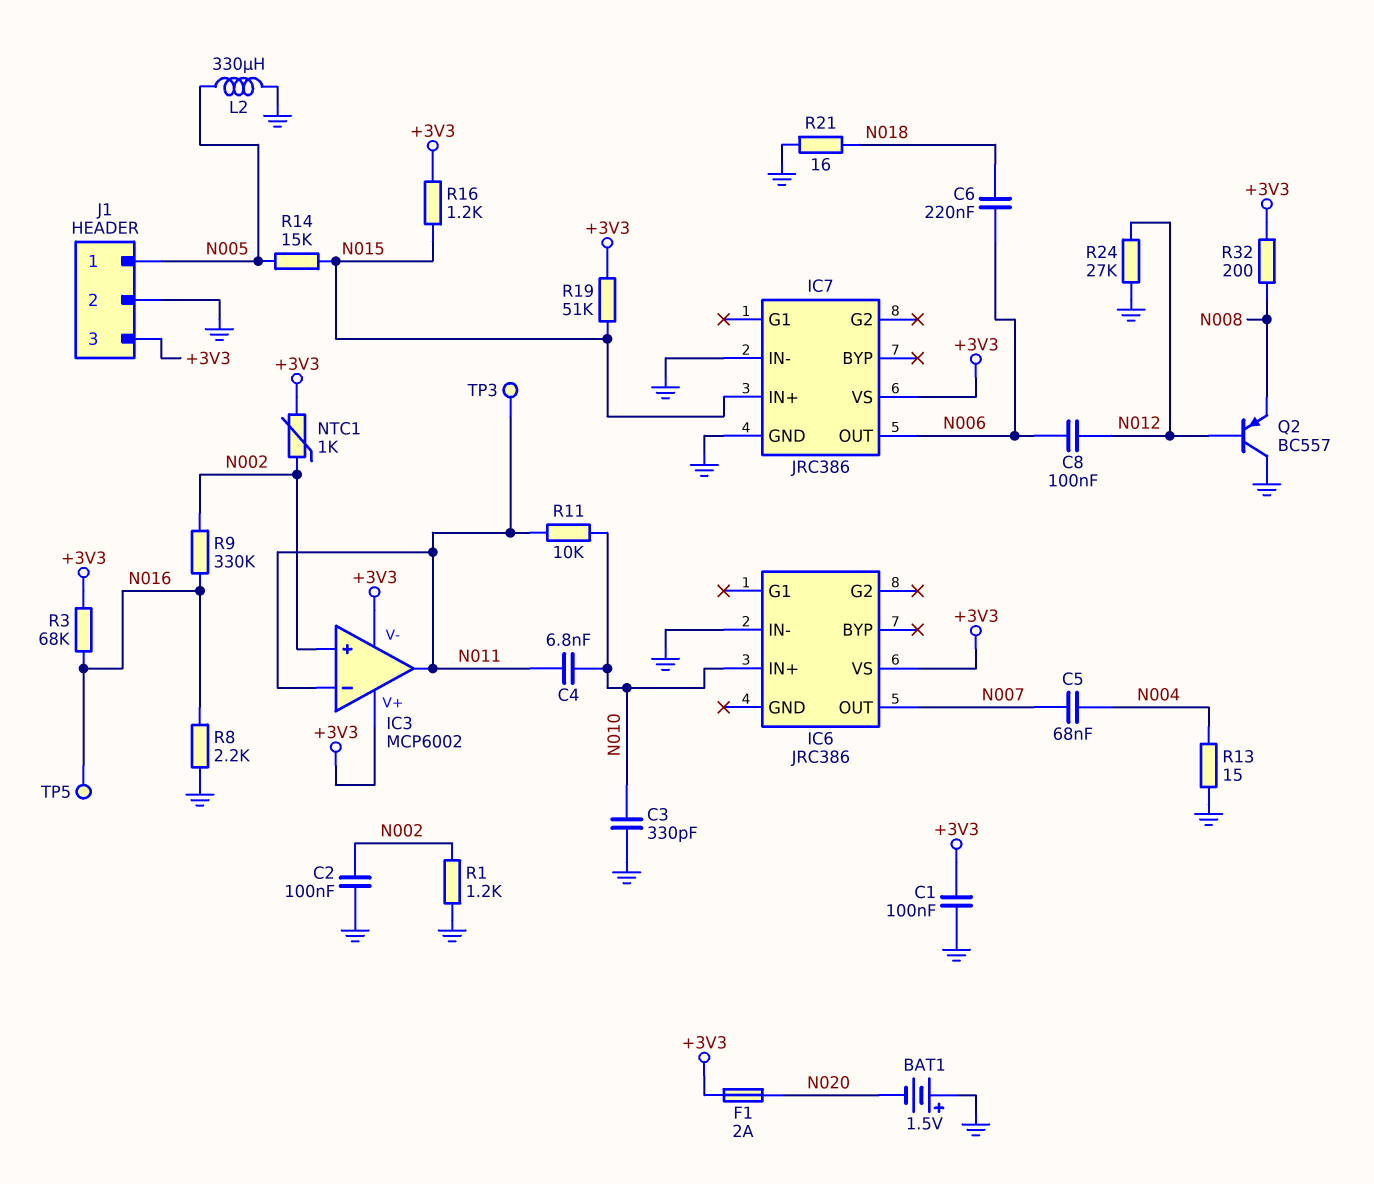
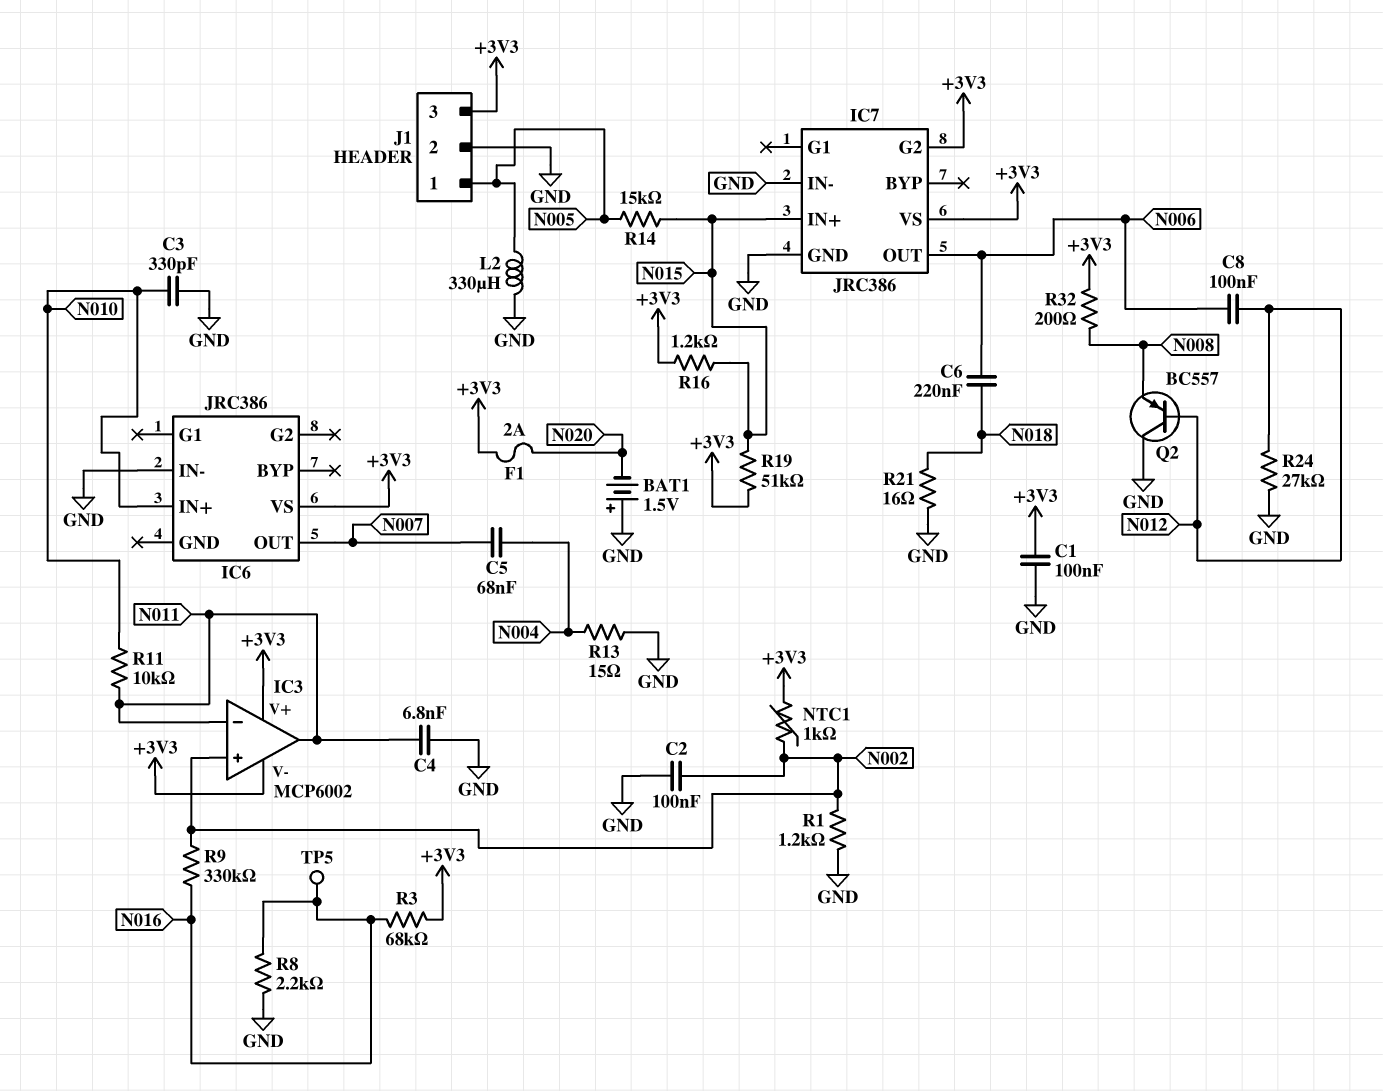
C4: 6.8nF (N010, N011) -> 6.8nF (GND, N011)
IC7 pin G2: none -> +3V3
TP3: test point (N011) -> none

